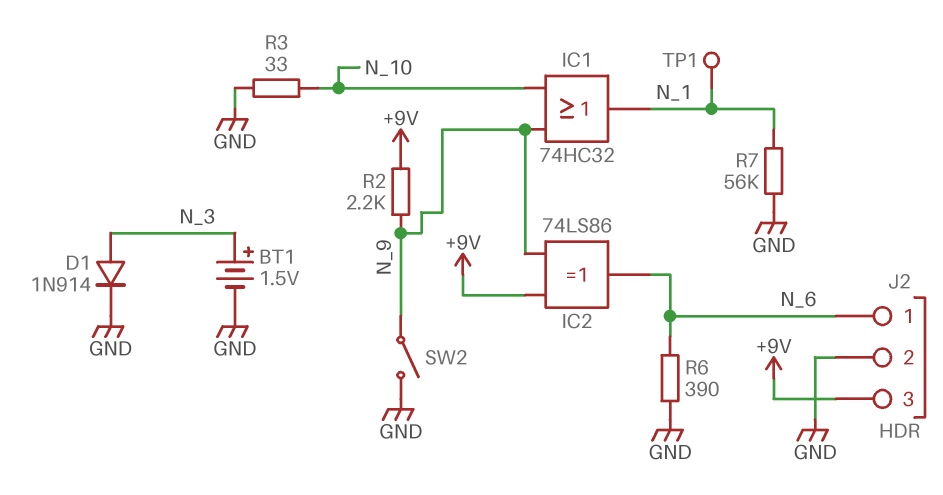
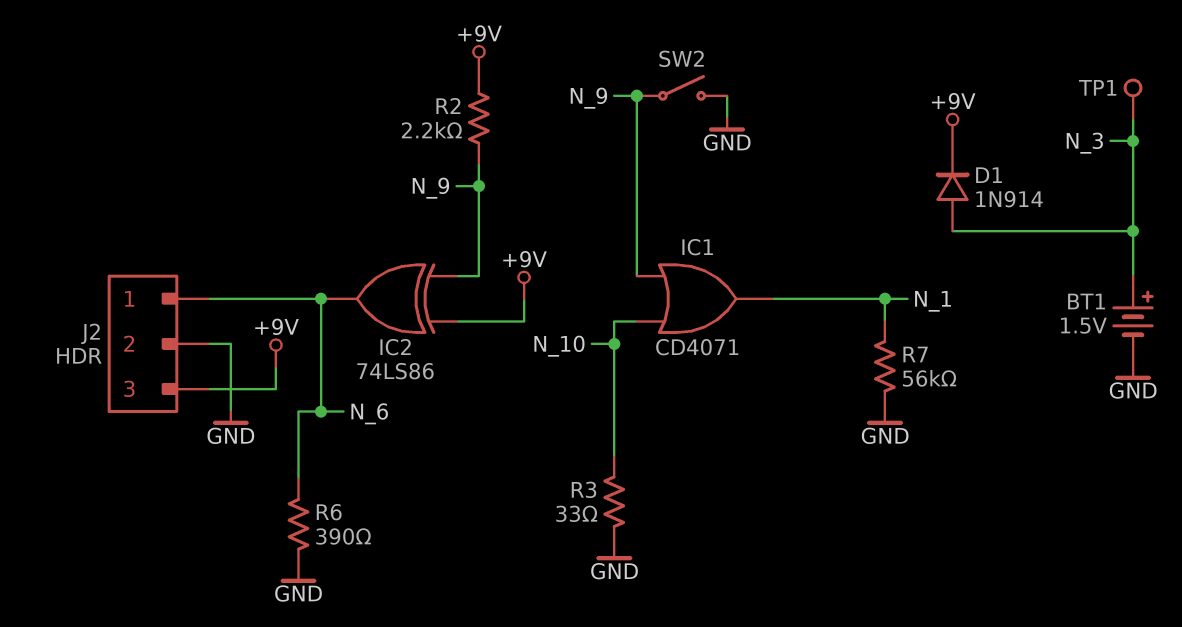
D1: diode 1N914 (A N_3, K GND) -> diode 1N914 (A N_3, K +9V)
IC1: OR 74HC32 (in N_9, in N_10, out N_1) -> OR CD4071 (in N_9, in N_10, out N_1)
TP1: test point (N_1) -> test point (N_3)

